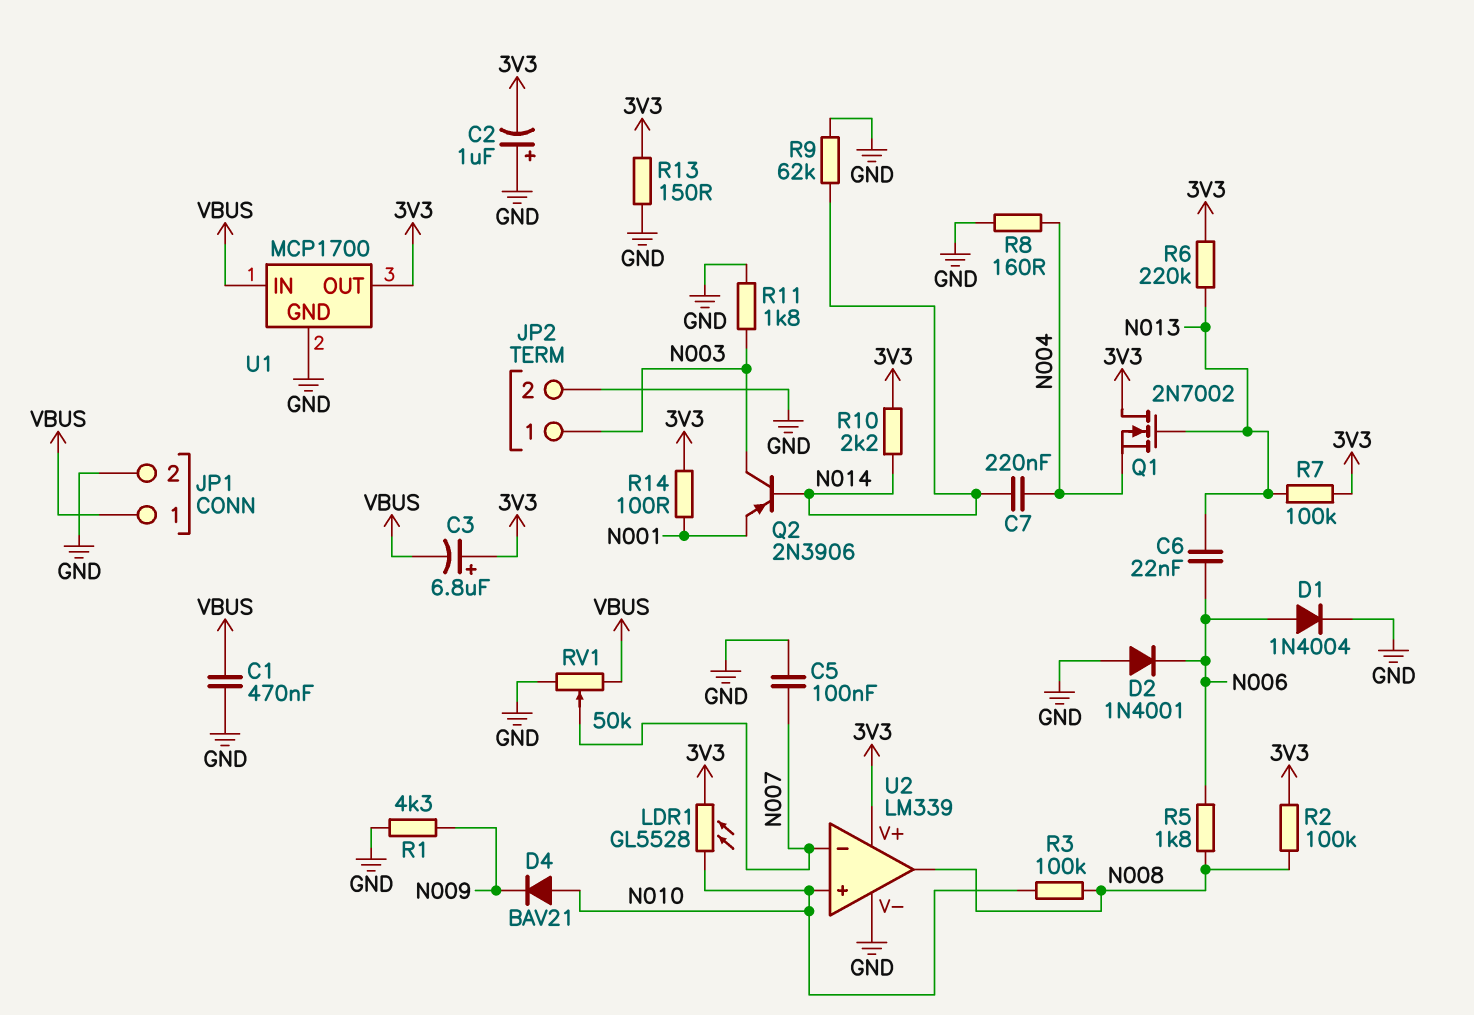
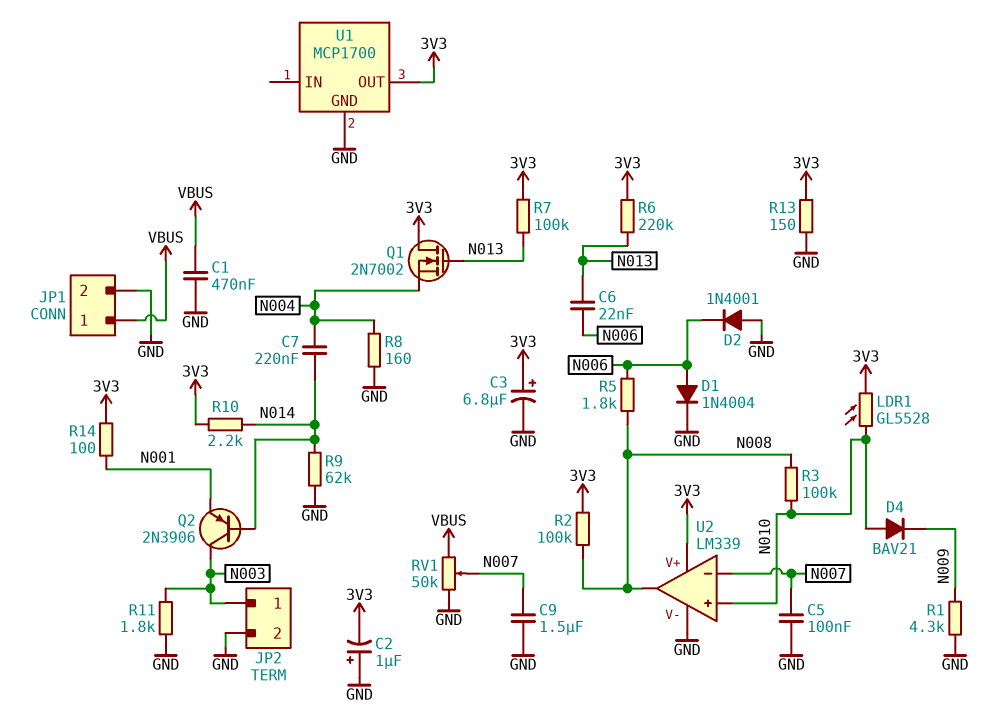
C3: 6.8uF (plus 3V3, minus VBUS) -> 6.8uF (plus 3V3, minus GND)
C9: none -> 1.5uF (GND, N007)
U1 pin IN: VBUS -> none

